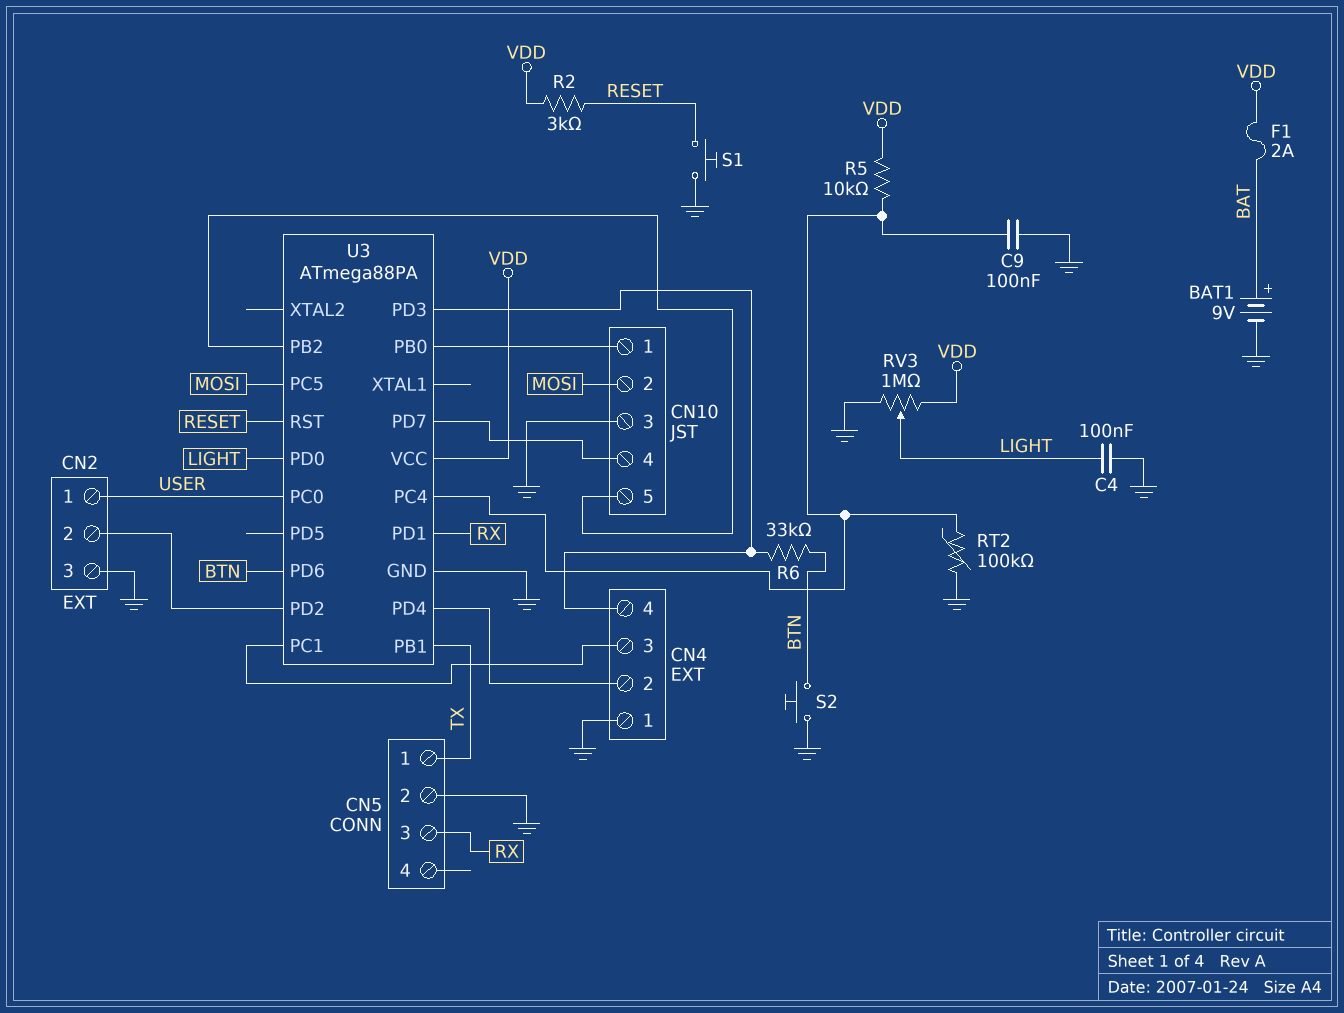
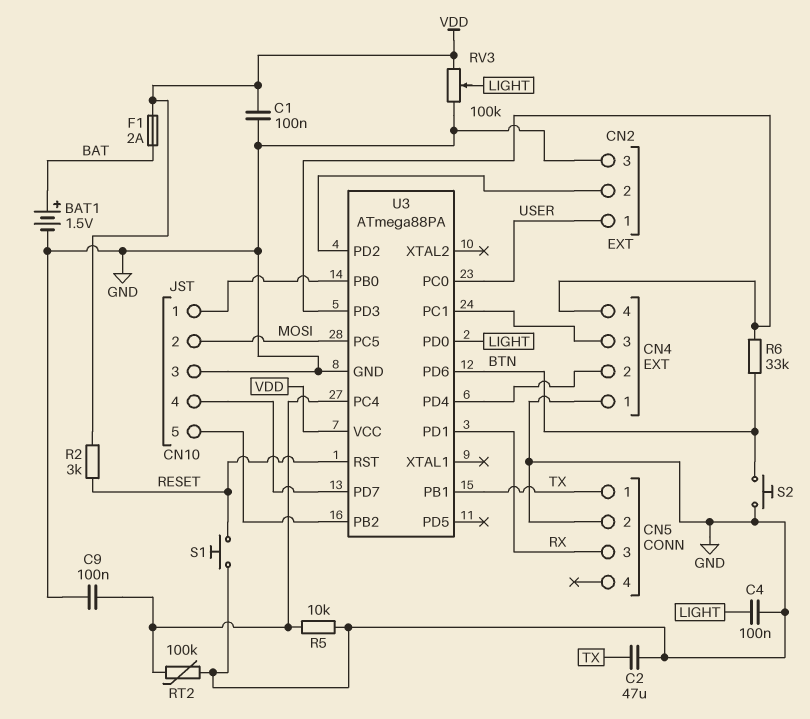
BAT1: 9V (plus BAT, minus GND) -> 1.5V (plus BAT, minus GND)
C1: none -> 100nF (GND, VDD)
C2: none -> 47uF (GND, TX)
R5: 10k (U3/PC4, VDD) -> 10k (GND, U3/PC4)
RV3: 1M (GND, VDD, wiper LIGHT) -> 100k (GND, VDD, wiper LIGHT)

